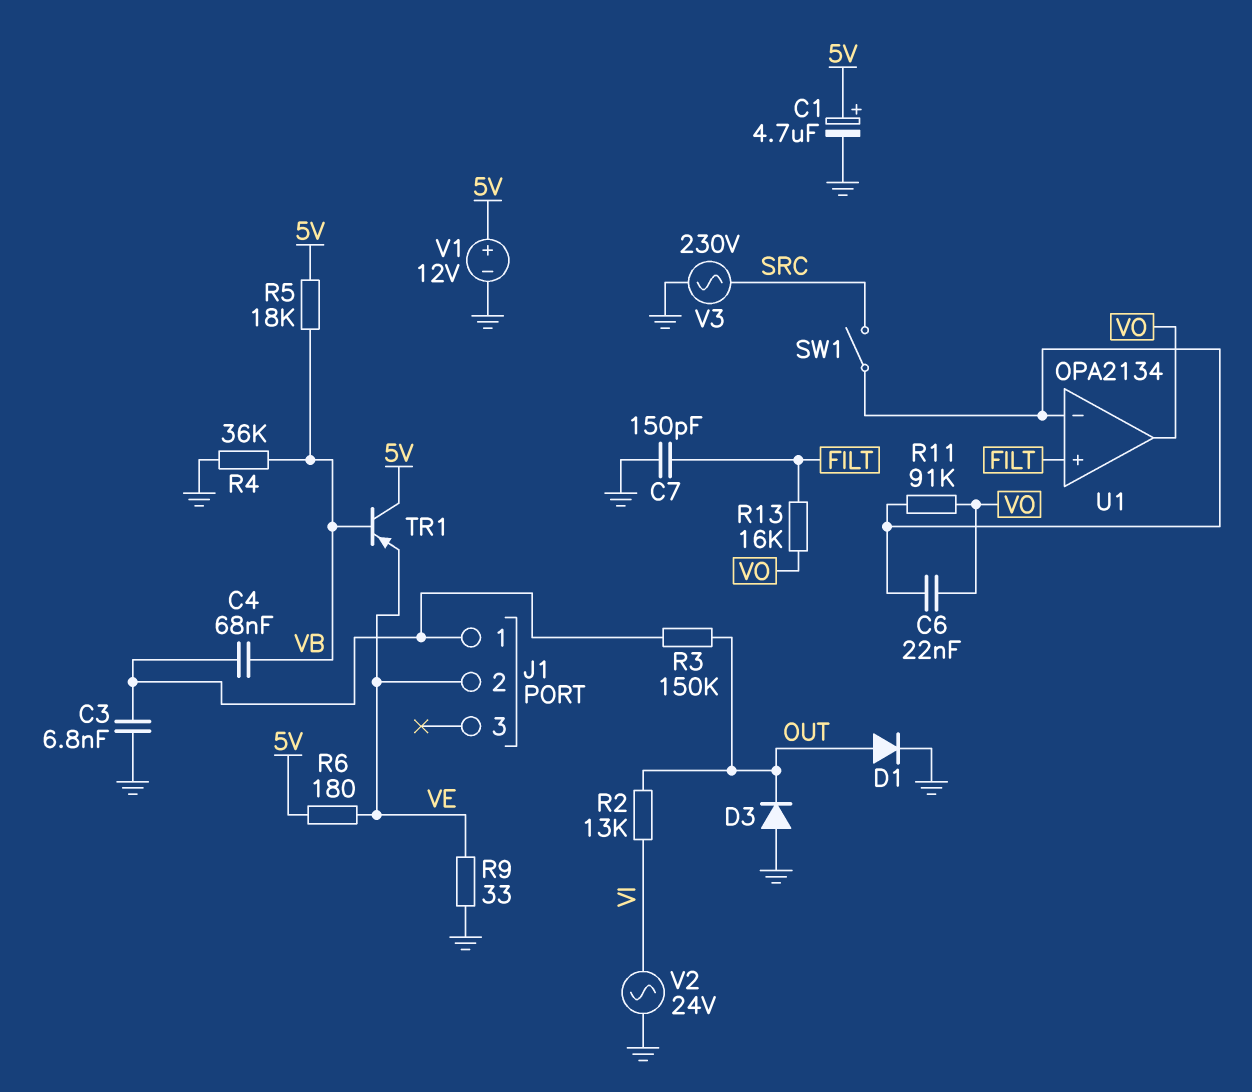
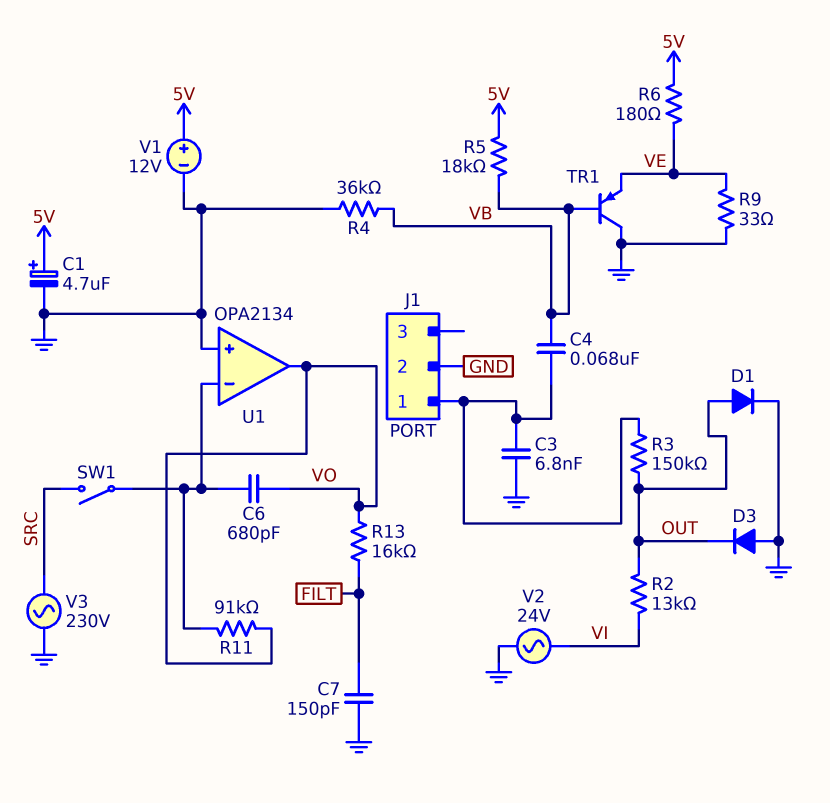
C6: 22nF (U1/in-, VO) -> 680pF (U1/in-, VO)
J1 pin 2: VE -> GND
TR1: PNP (B VB, C 5V, E VE) -> PNP (B VB, C GND, E VE)
U1 pin in+: FILT -> GND

